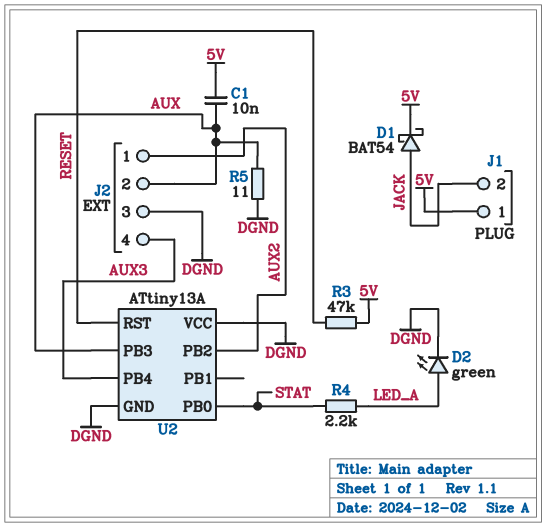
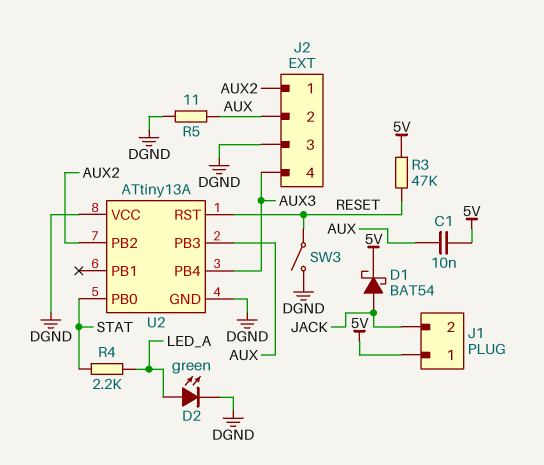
SW3: none -> switch (DGND, RESET)

